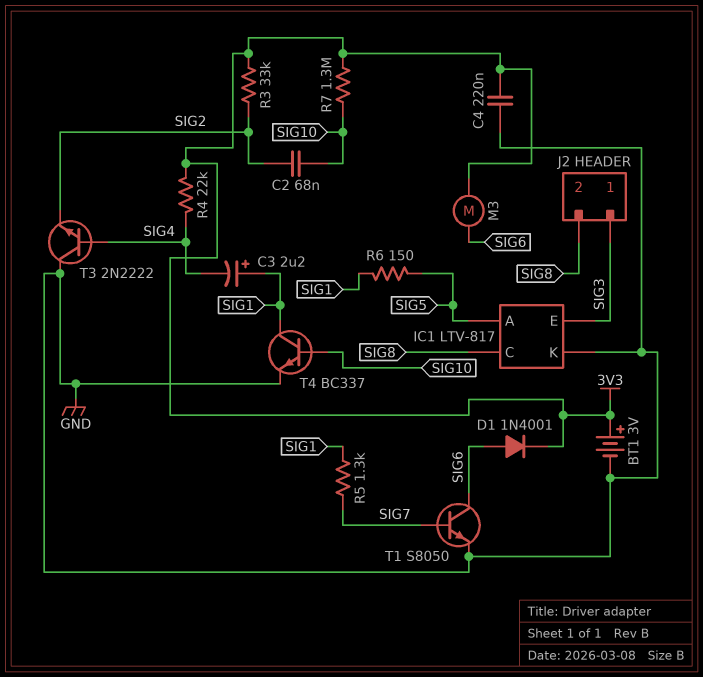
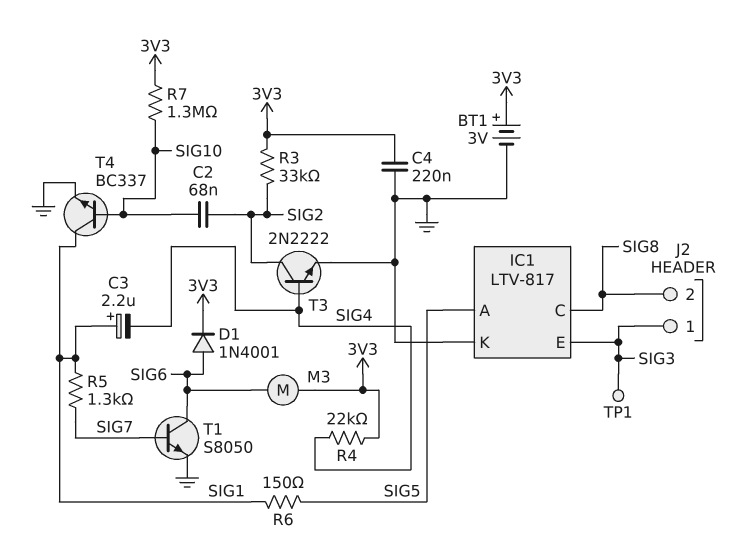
T3: NPN 2N2222 (B SIG4, C GND, E SIG2) -> NPN 2N2222 (B SIG4, C SIG2, E GND)
TP1: none -> test point (SIG3)

